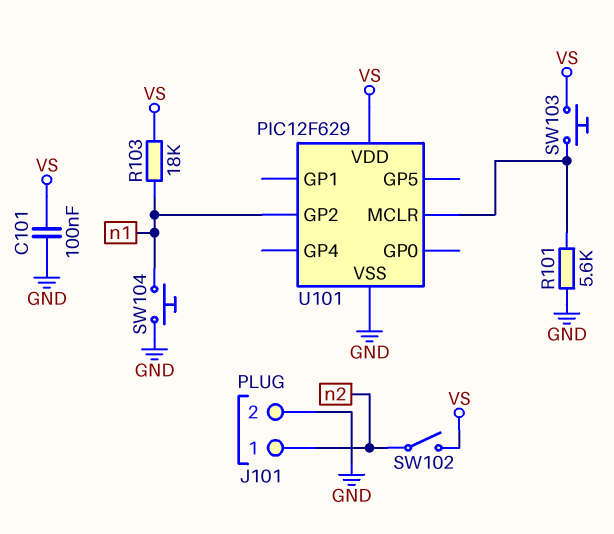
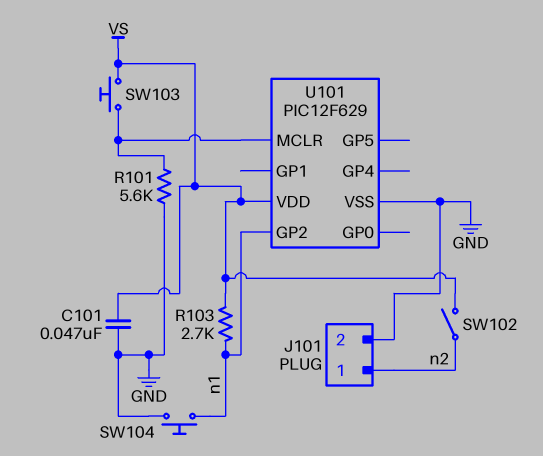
C101: 100nF (GND, VS) -> 47nF (GND, VS)
R103: 18k (VS, n1) -> 2.7k (VS, n1)

